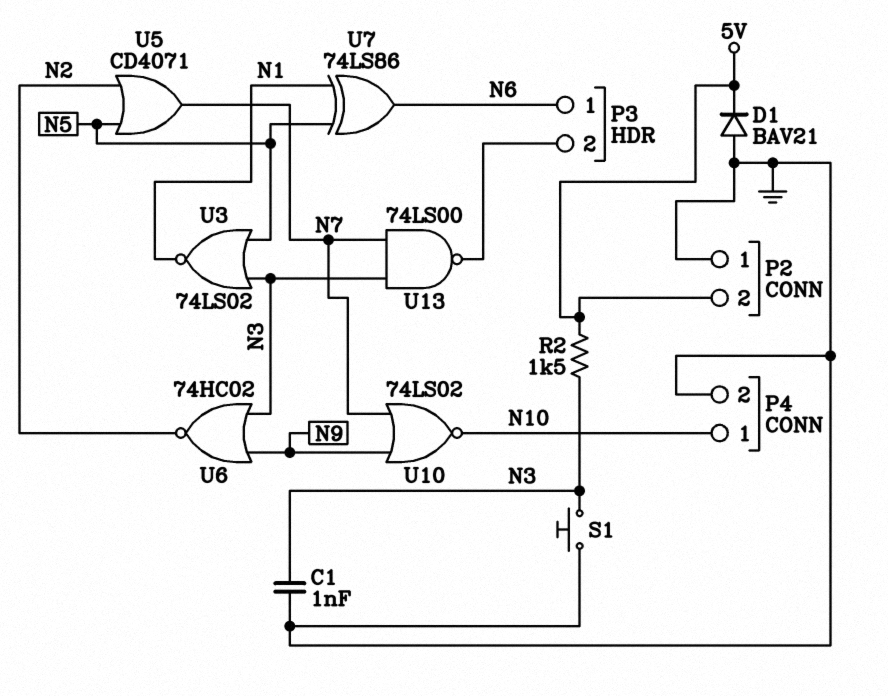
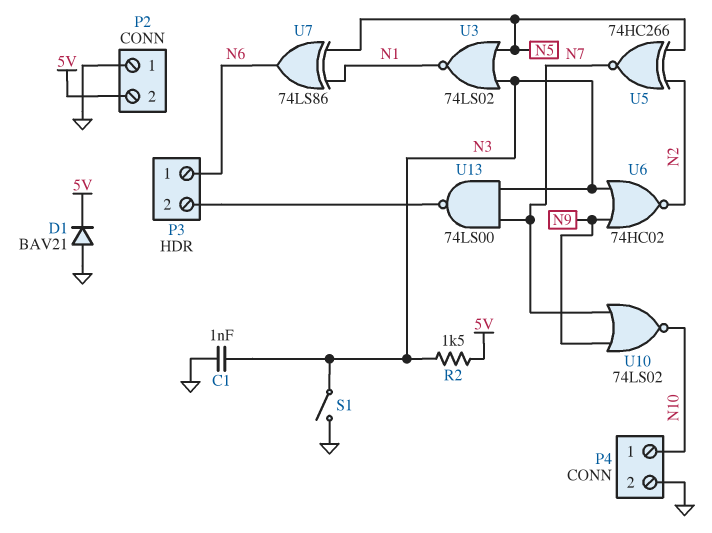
S1: button (GND, N3) -> switch (GND, N3)
U5: OR CD4071 (in N2, in N5, out N7) -> XNOR 74HC266 (in N2, in N5, out N7)

